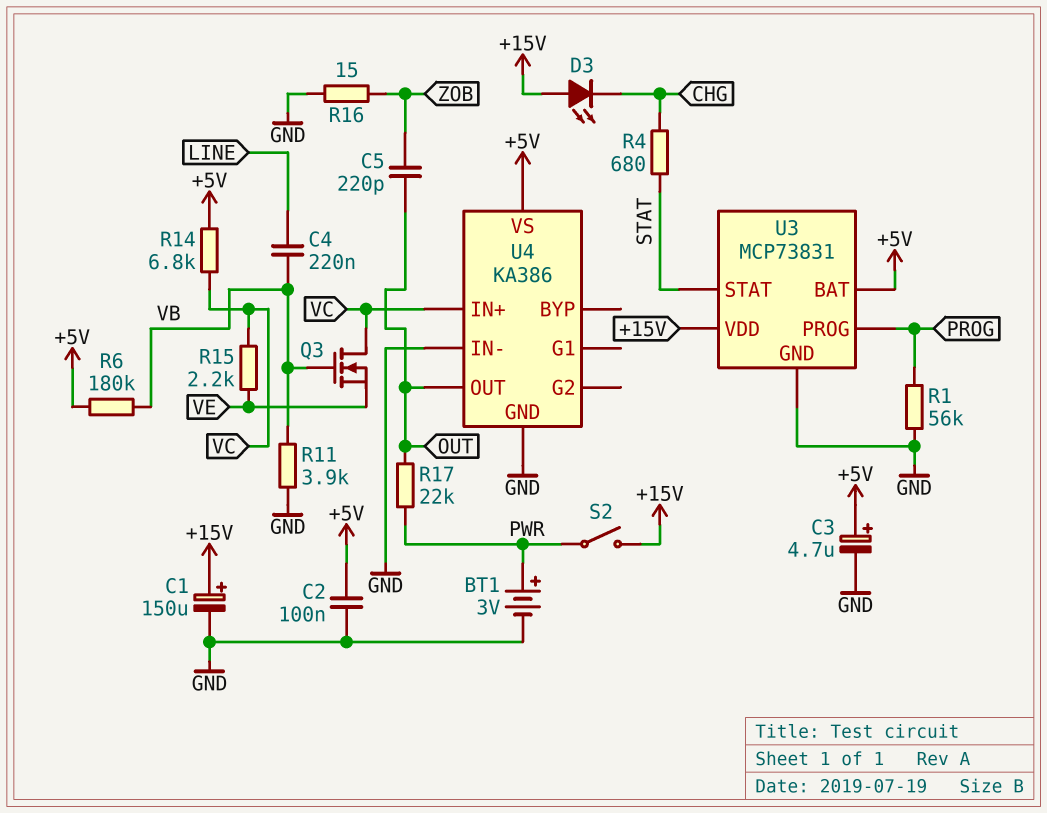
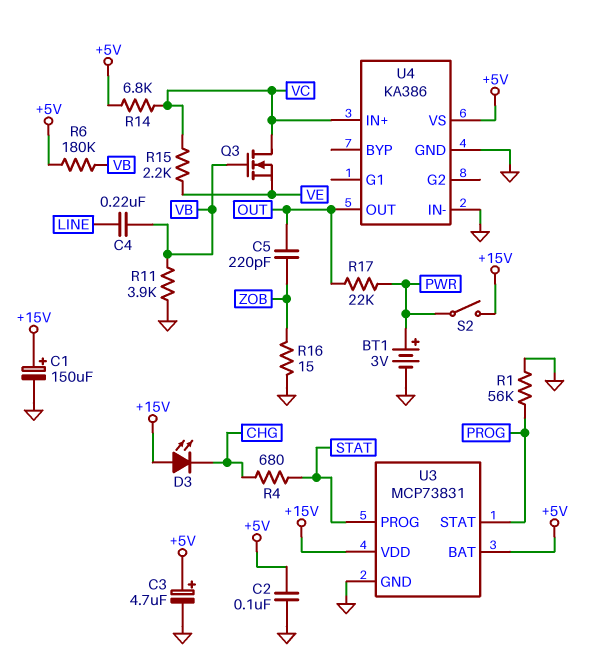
U3 pin PROG: PROG -> STAT
U3 pin STAT: STAT -> PROG

